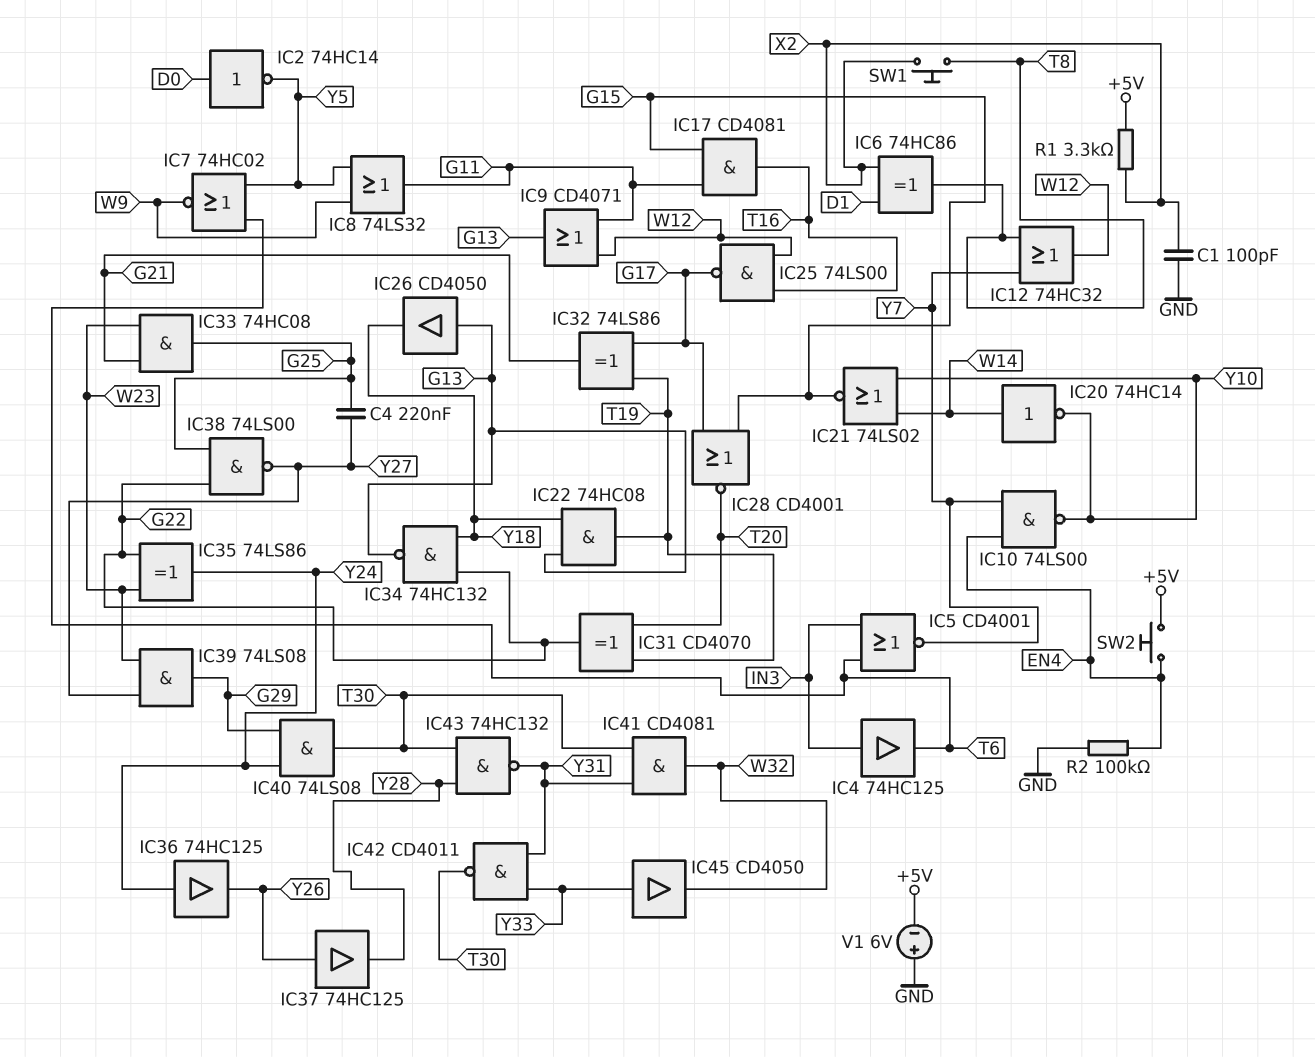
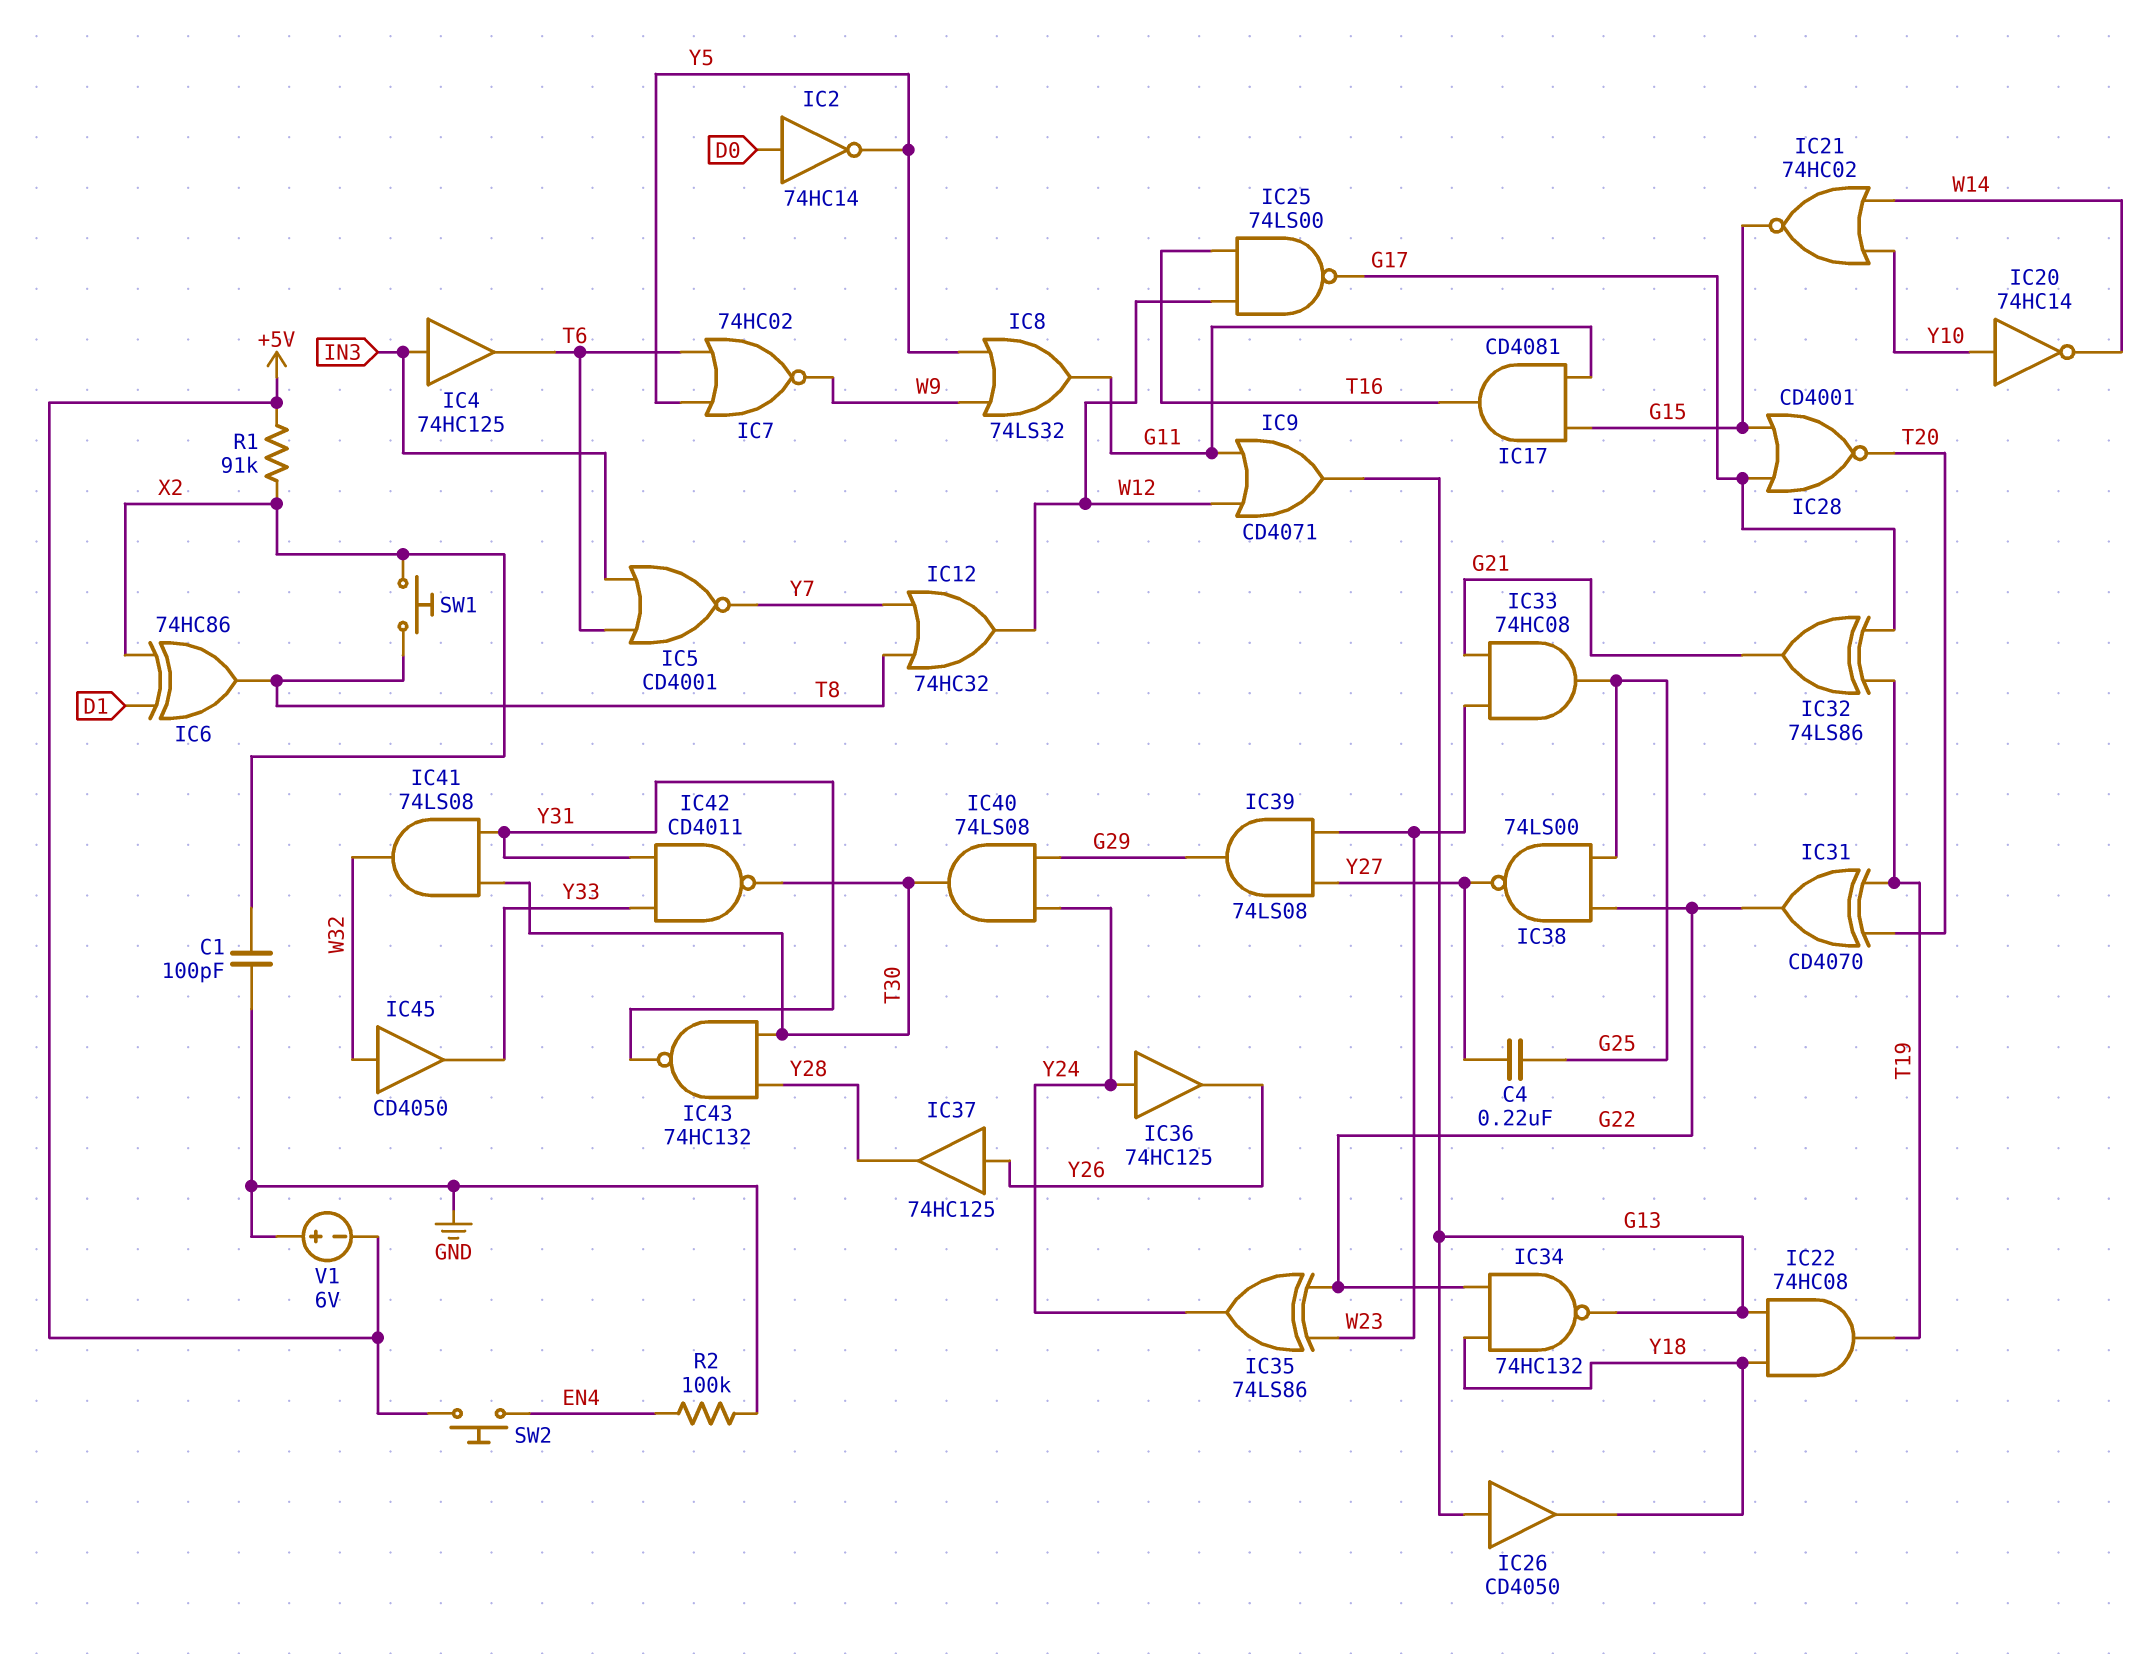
IC10: NAND 74LS00 (in EN4, in Y7, out Y10) -> none
IC20: NOT 74HC14 (in W14, out Y10) -> NOT 74HC14 (in Y10, out W14)
IC21: NOR 74LS02 (in W14, in Y10, out G15) -> NOR 74HC02 (in W14, in Y10, out G15)
IC41: AND CD4081 (in T30, in Y31, out W32) -> AND 74LS08 (in T30, in Y31, out W32)
IC45: buffer CD4050 (in Y33, out W32) -> buffer CD4050 (in W32, out Y33)
R1: 3.3k (+5V, X2) -> 91k (+5V, X2)

